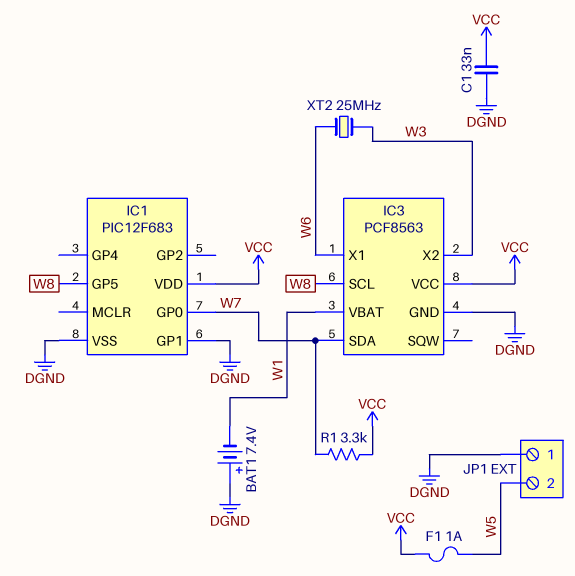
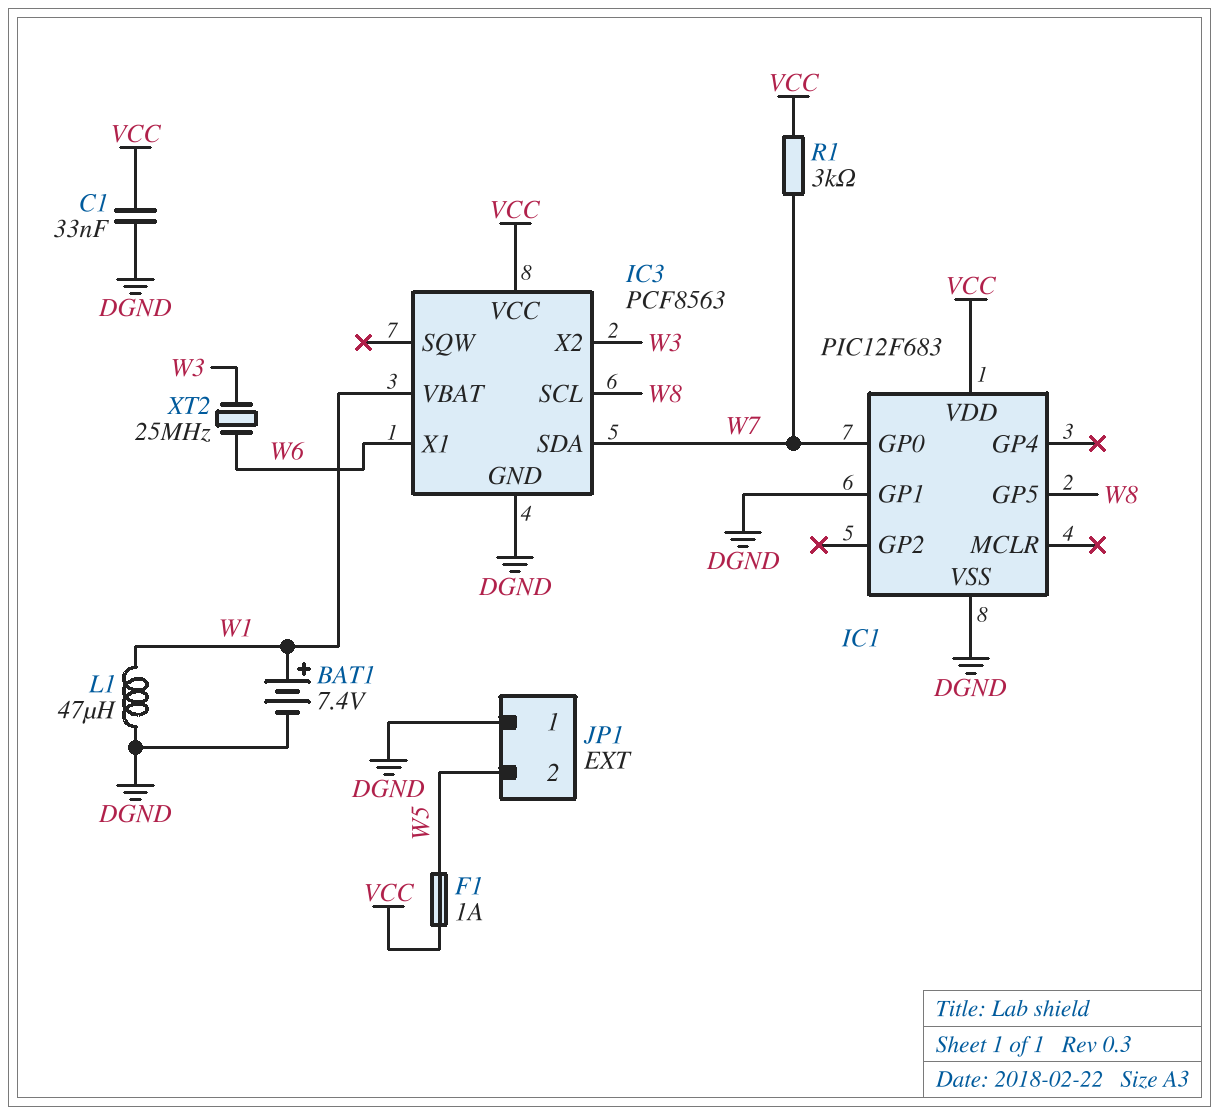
BAT1: 7.4V (plus DGND, minus W1) -> 7.4V (plus W1, minus DGND)
L1: none -> 47uH (DGND, W1)
R1: 3.3k (VCC, W7) -> 3k (VCC, W7)

